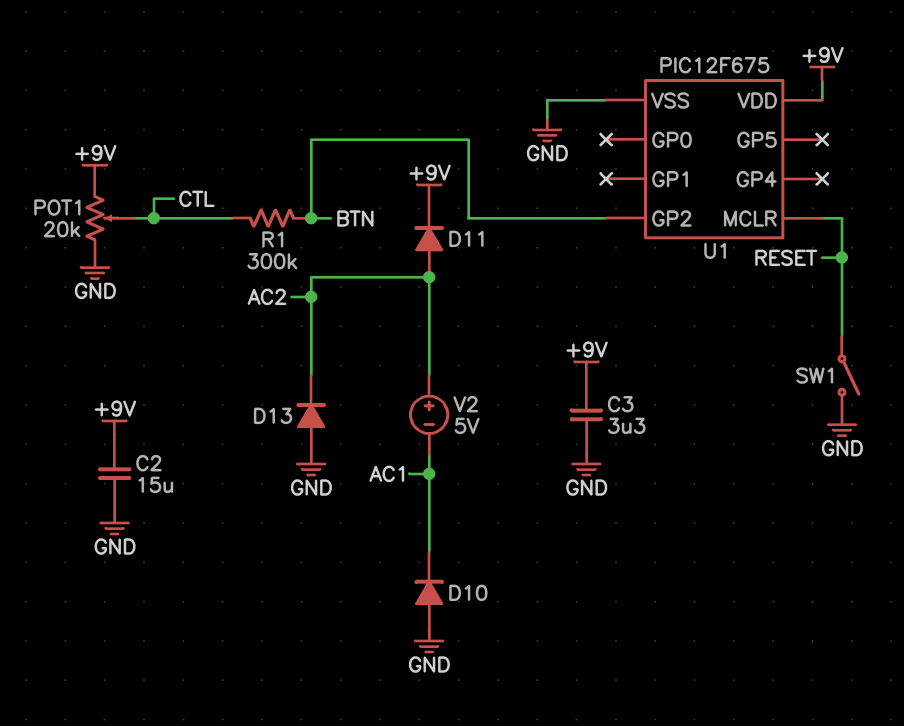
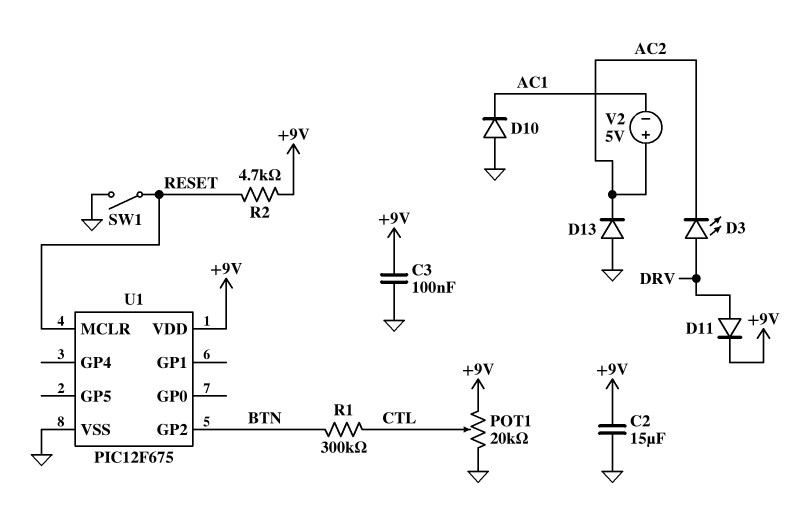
C3: 3.3uF (+9V, GND) -> 100nF (+9V, GND)
D3: none -> LED (A DRV, K AC2)
D11: diode (A AC2, K +9V) -> diode (A DRV, K +9V)
R2: none -> 4.7k (+9V, RESET)

